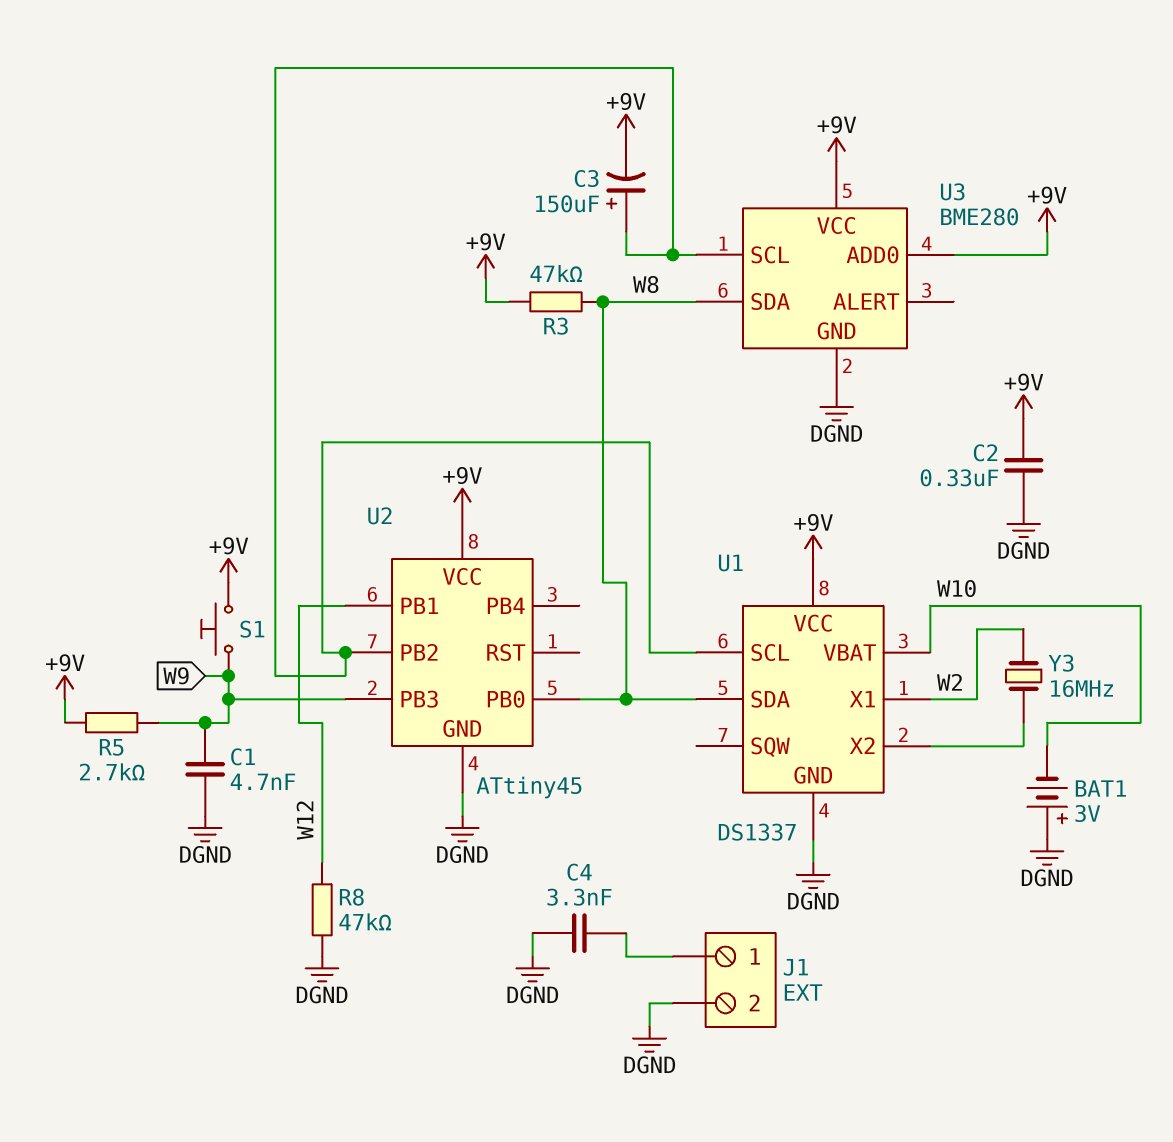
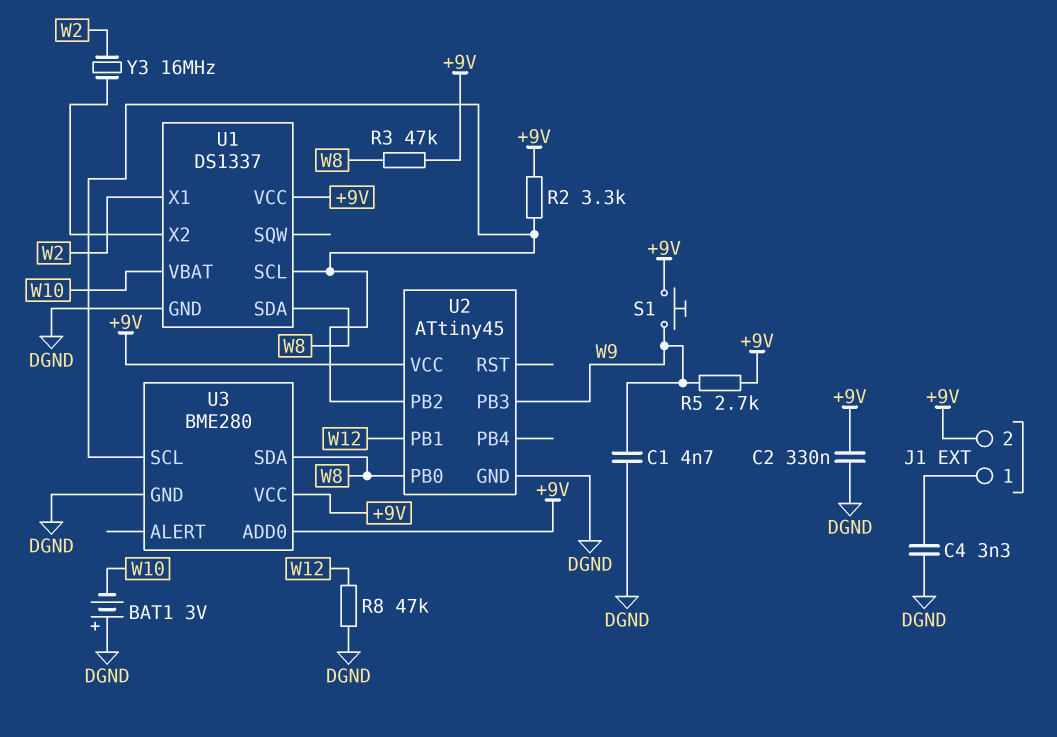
C3: 150uF (plus U1/SCL, minus +9V) -> none
J1 pin 2: DGND -> +9V
R2: none -> 3.3k (+9V, U1/SCL)

